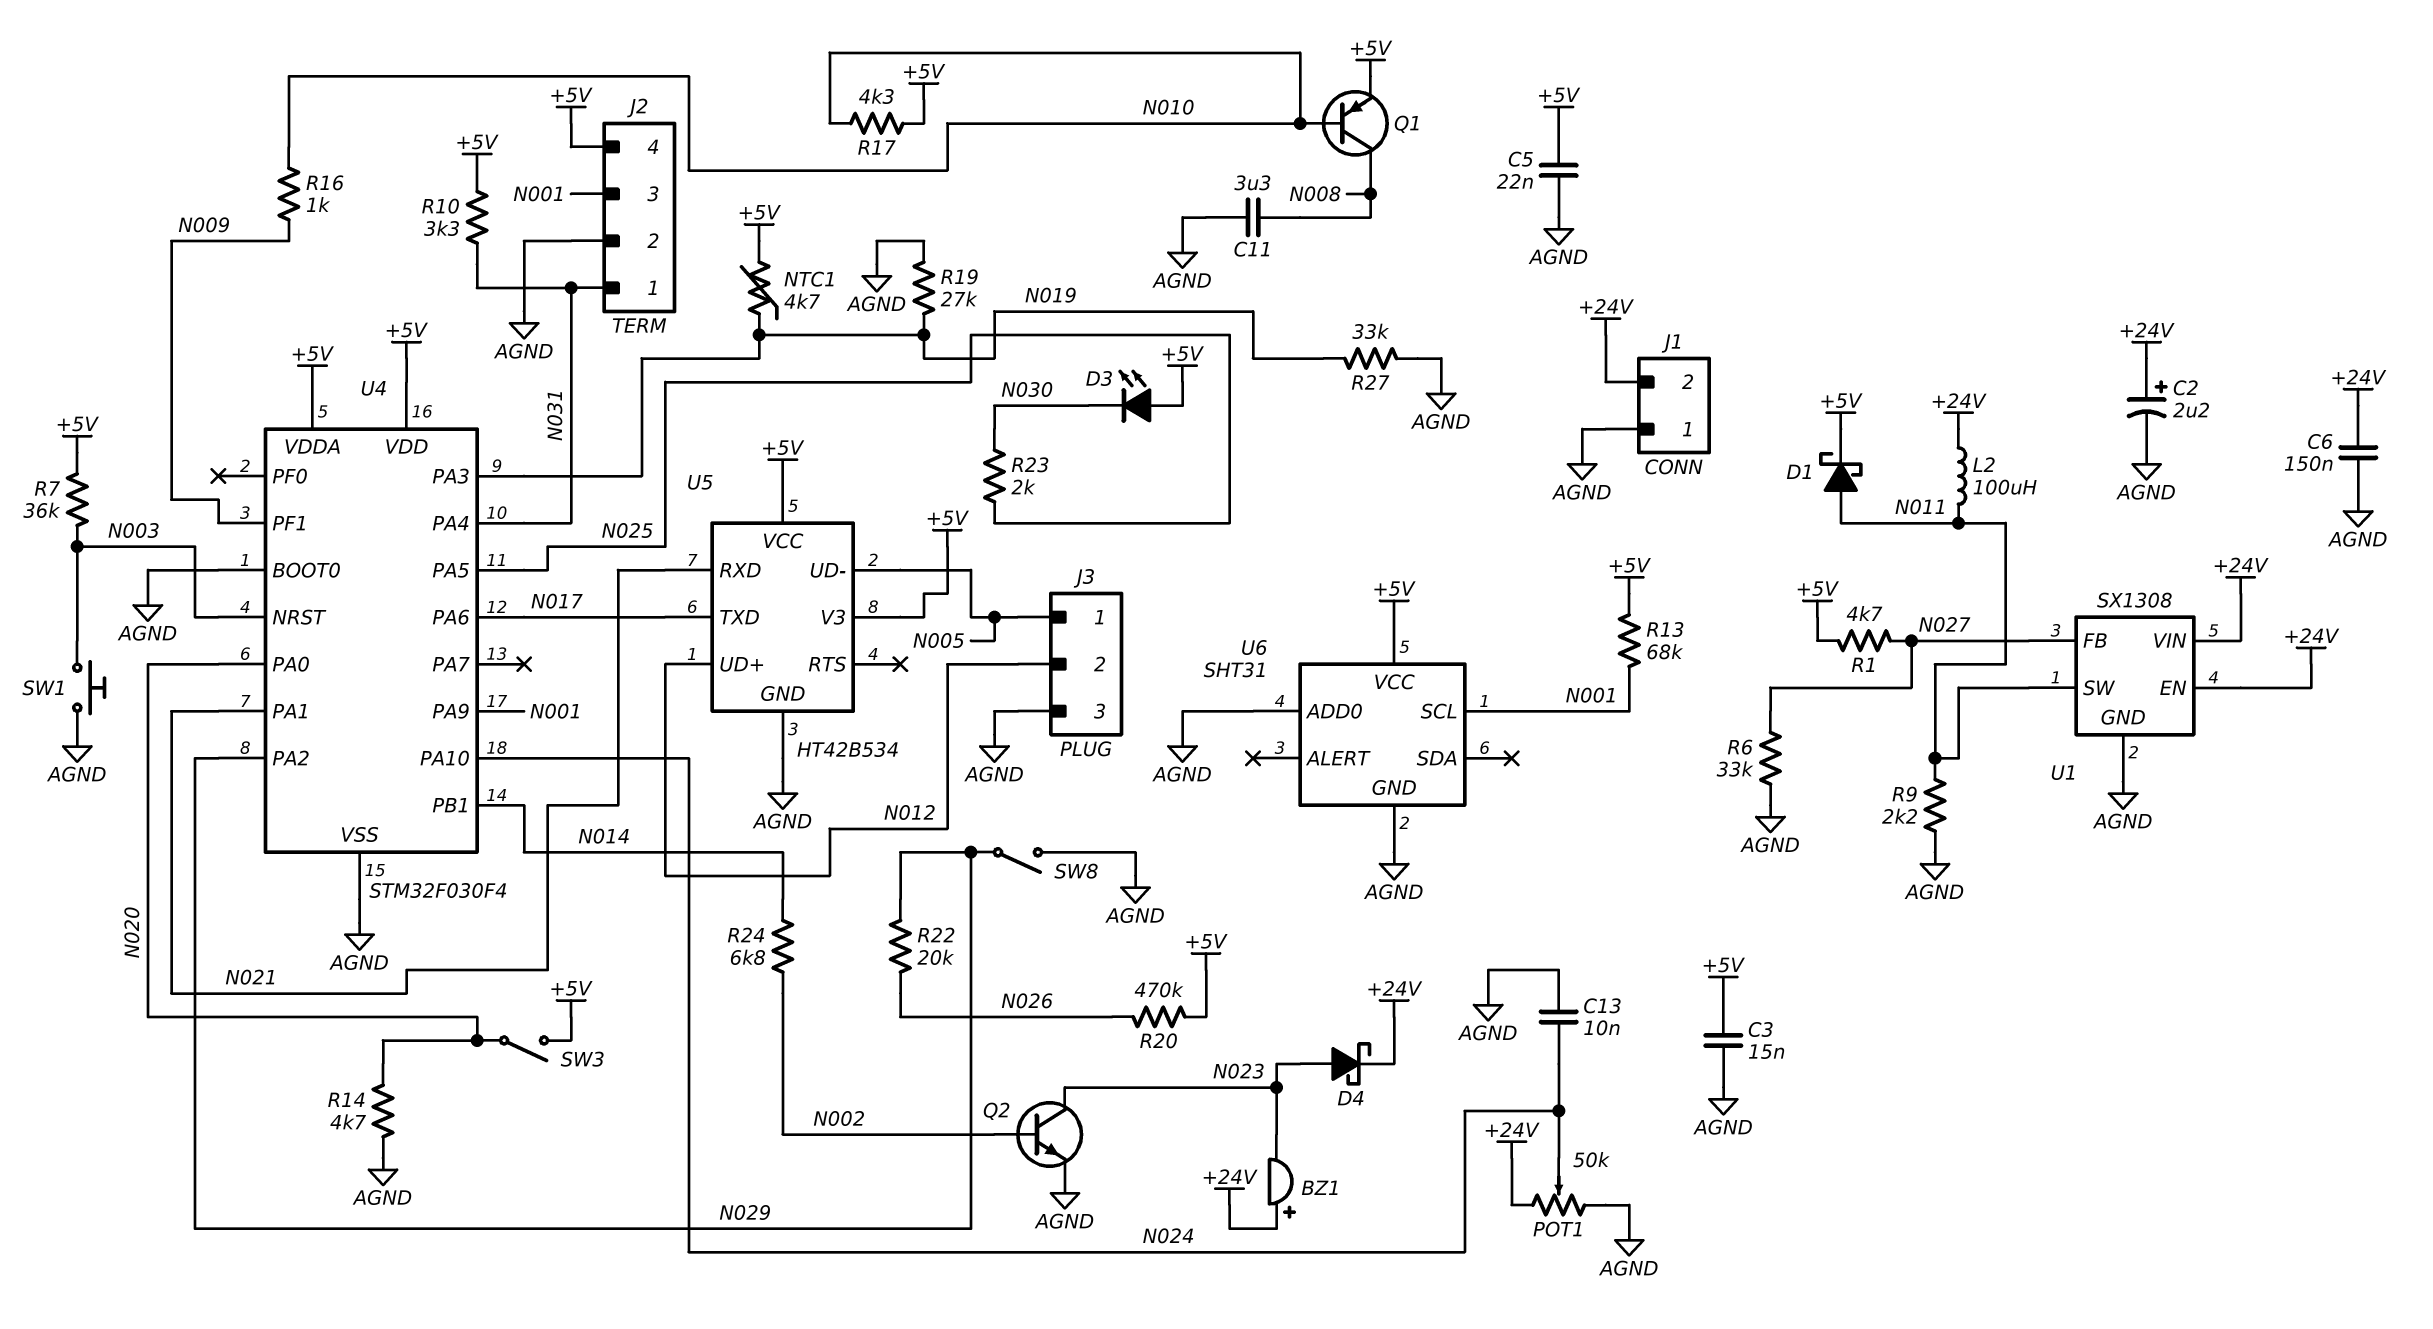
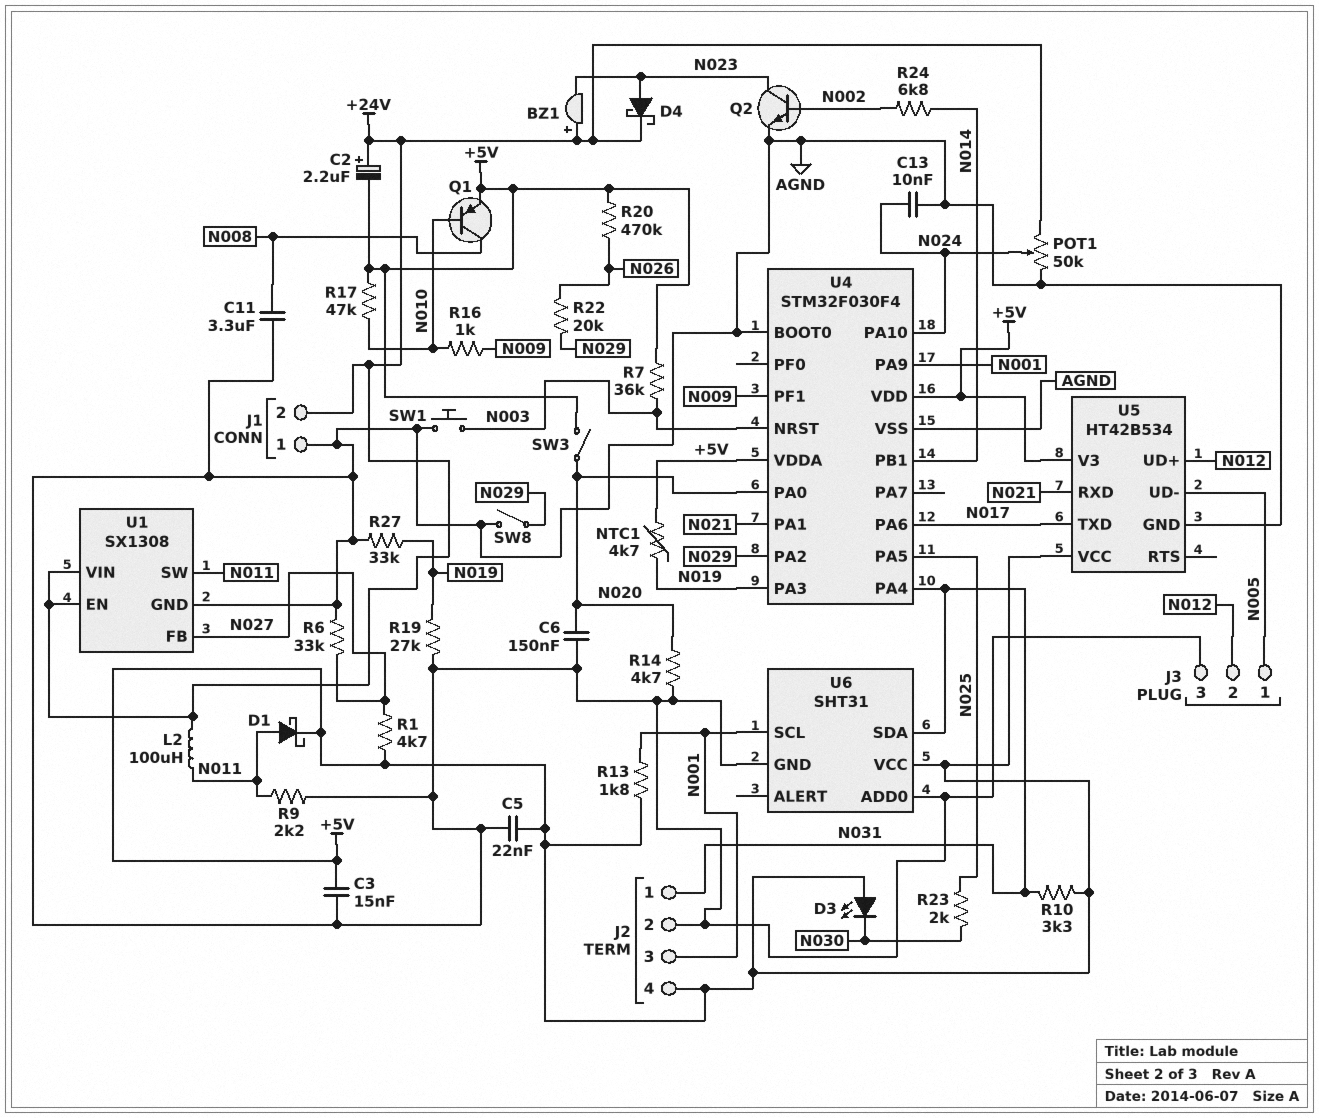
C2: 2.2uF (plus +24V, minus AGND) -> 2.2uF (plus +24V, minus +5V)
C6: 150nF (+24V, AGND) -> 150nF (AGND, N020)
R13: 68k (+5V, N001) -> 1.8k (+5V, N001)
R17: 4.3k (+5V, N010) -> 47k (+5V, N010)
U6 pin SDA: none -> N031

